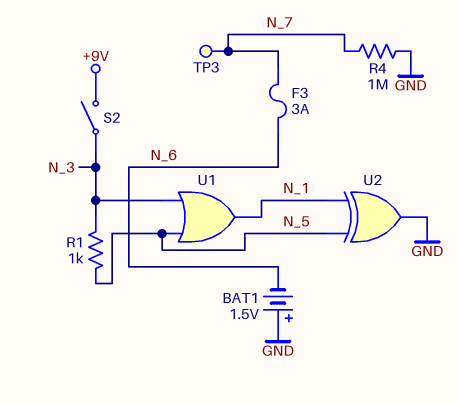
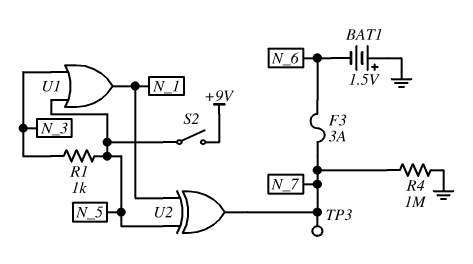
S2: switch (+9V, N_3) -> switch (+9V, N_5)
U2: XOR (in N_1, in N_5, out GND) -> XOR (in N_1, in N_5, out N_7)

